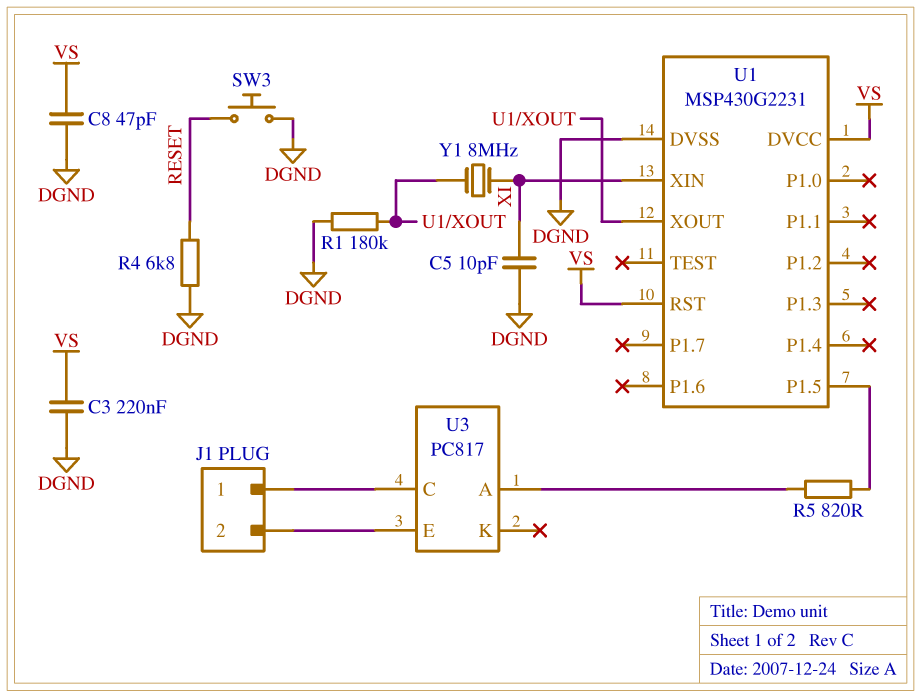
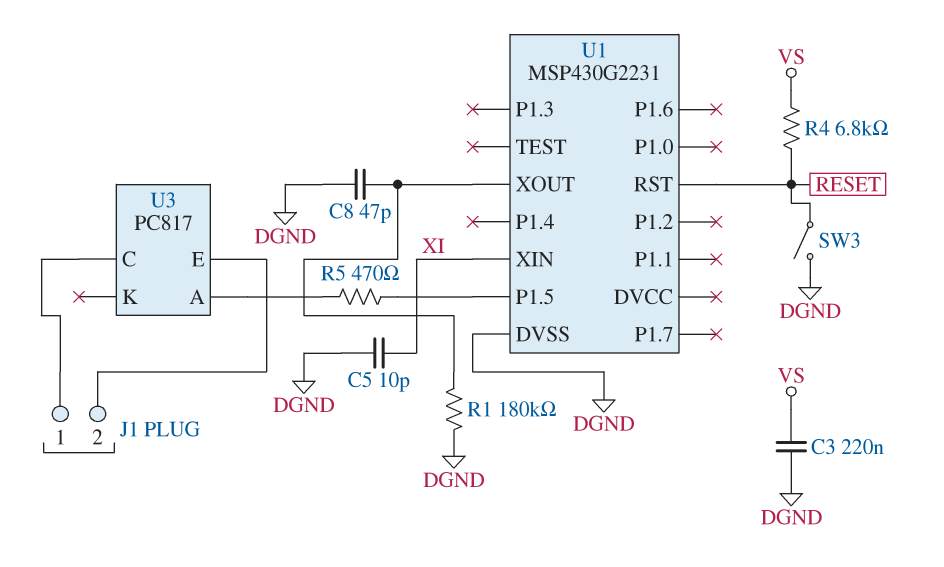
C8: 47pF (DGND, VS) -> 47pF (DGND, U1/XOUT)
R4: 6.8k (DGND, RESET) -> 6.8k (RESET, VS)
R5: 820 (U1/P1.5, U3/A) -> 470 (U1/P1.5, U3/A)
SW3: button (DGND, RESET) -> switch (DGND, RESET)
U1 pin DVCC: VS -> none
U1 pin RST: VS -> RESET
Y1: 8MHz (U1/XOUT, XI) -> none

